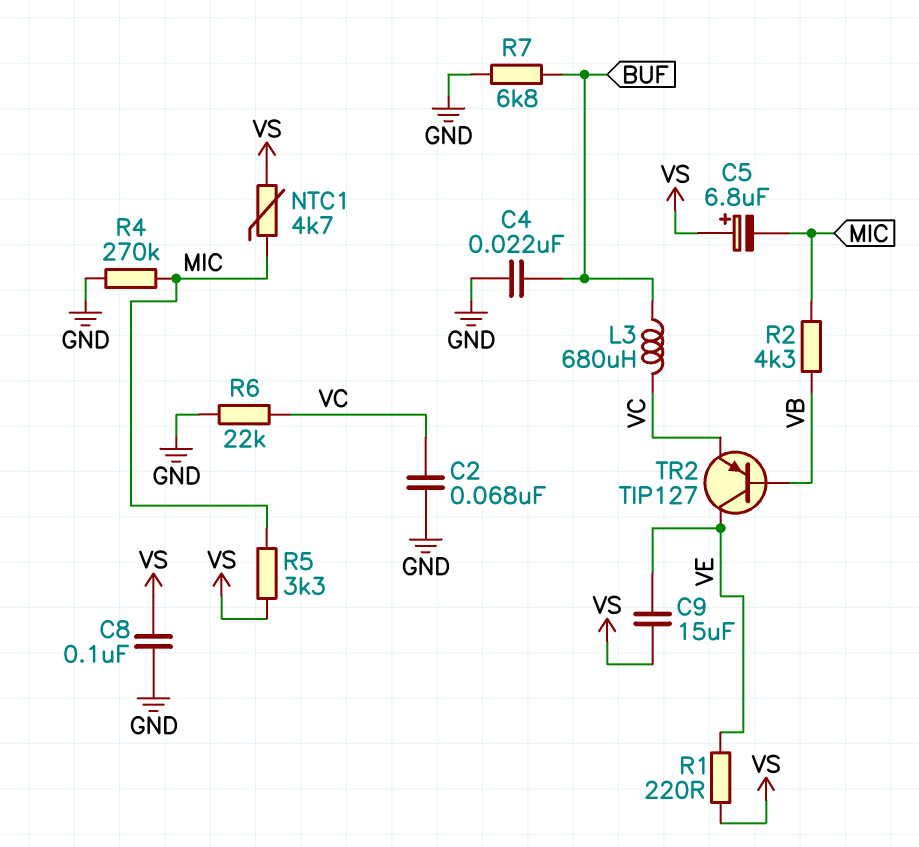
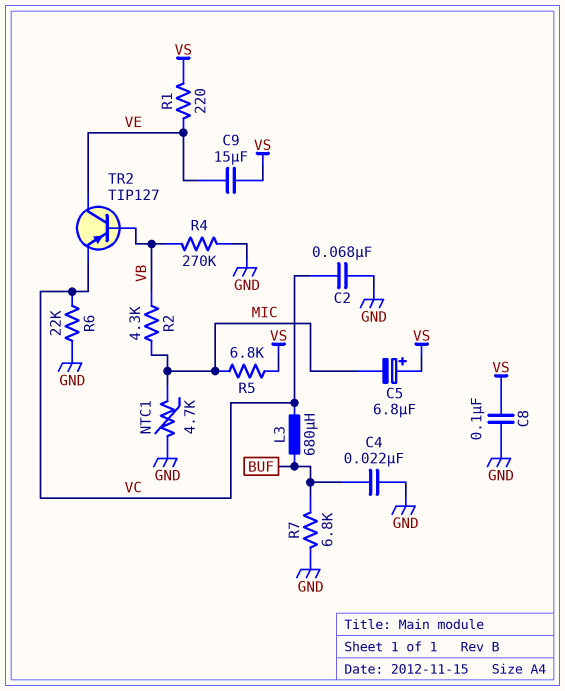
NTC1: 4.7k (MIC, VS) -> 4.7k (GND, MIC)
R4: 270k (GND, MIC) -> 270k (GND, VB)
R5: 3.3k (MIC, VS) -> 6.8k (MIC, VS)

